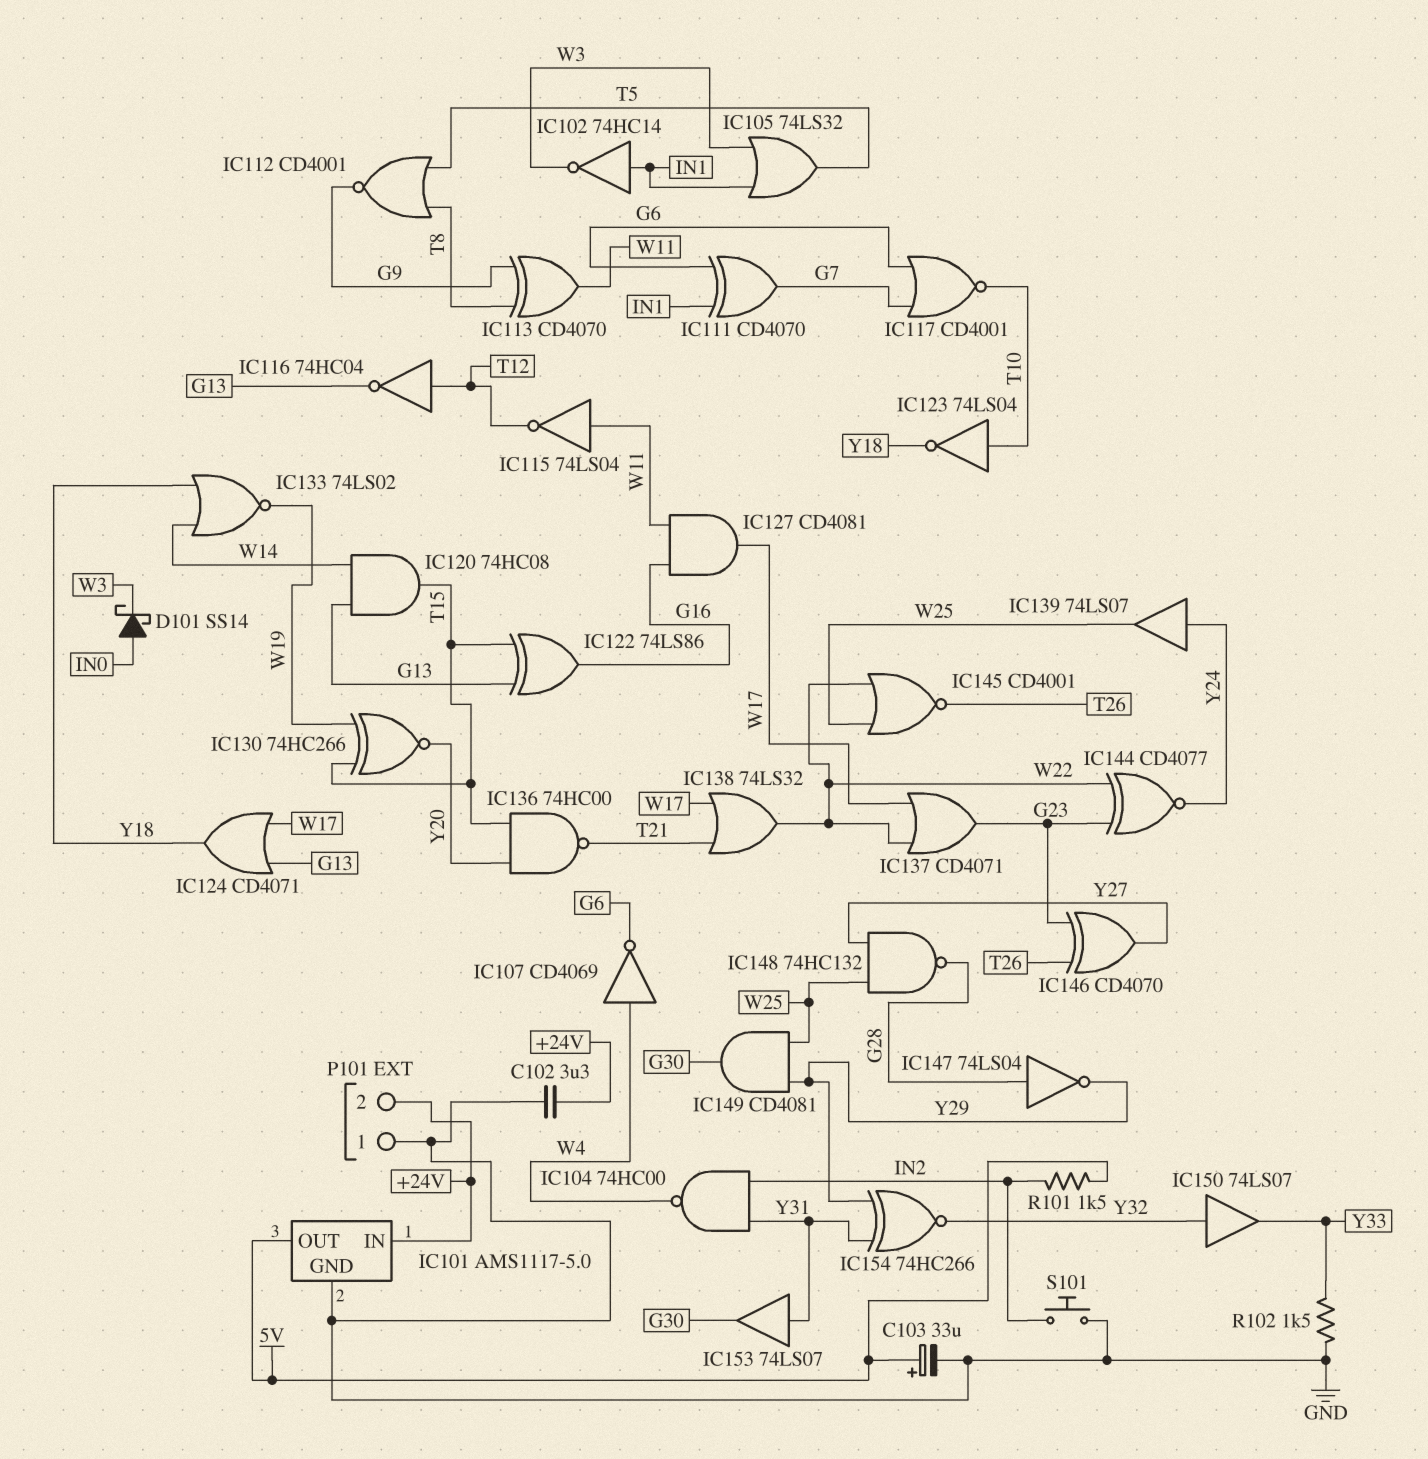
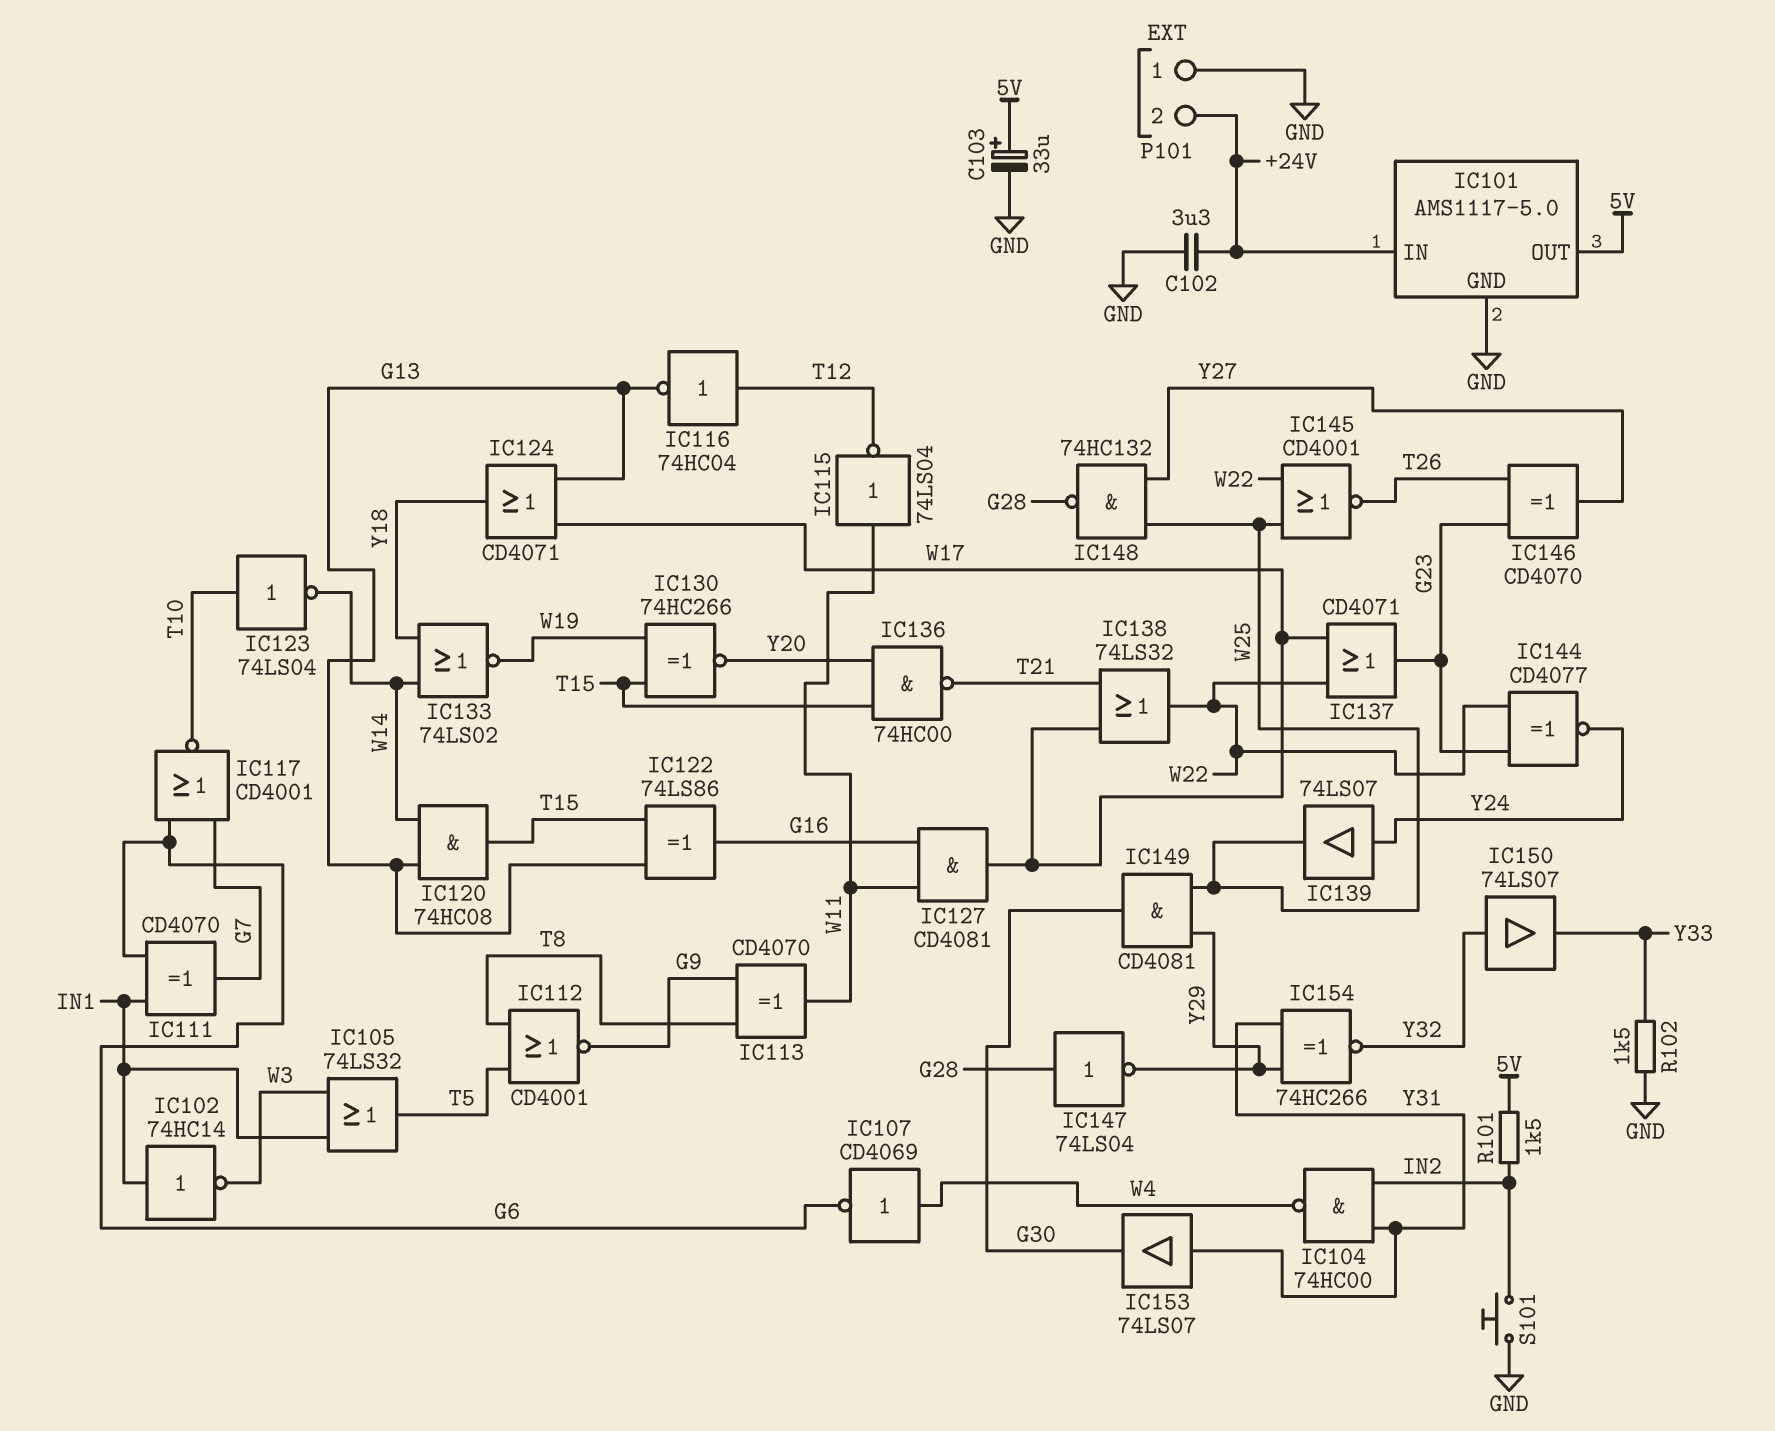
D101: schottky SS14 (A IN0, K W3) -> none
IC123: NOT 74LS04 (in T10, out Y18) -> NOT 74LS04 (in T10, out W14)

